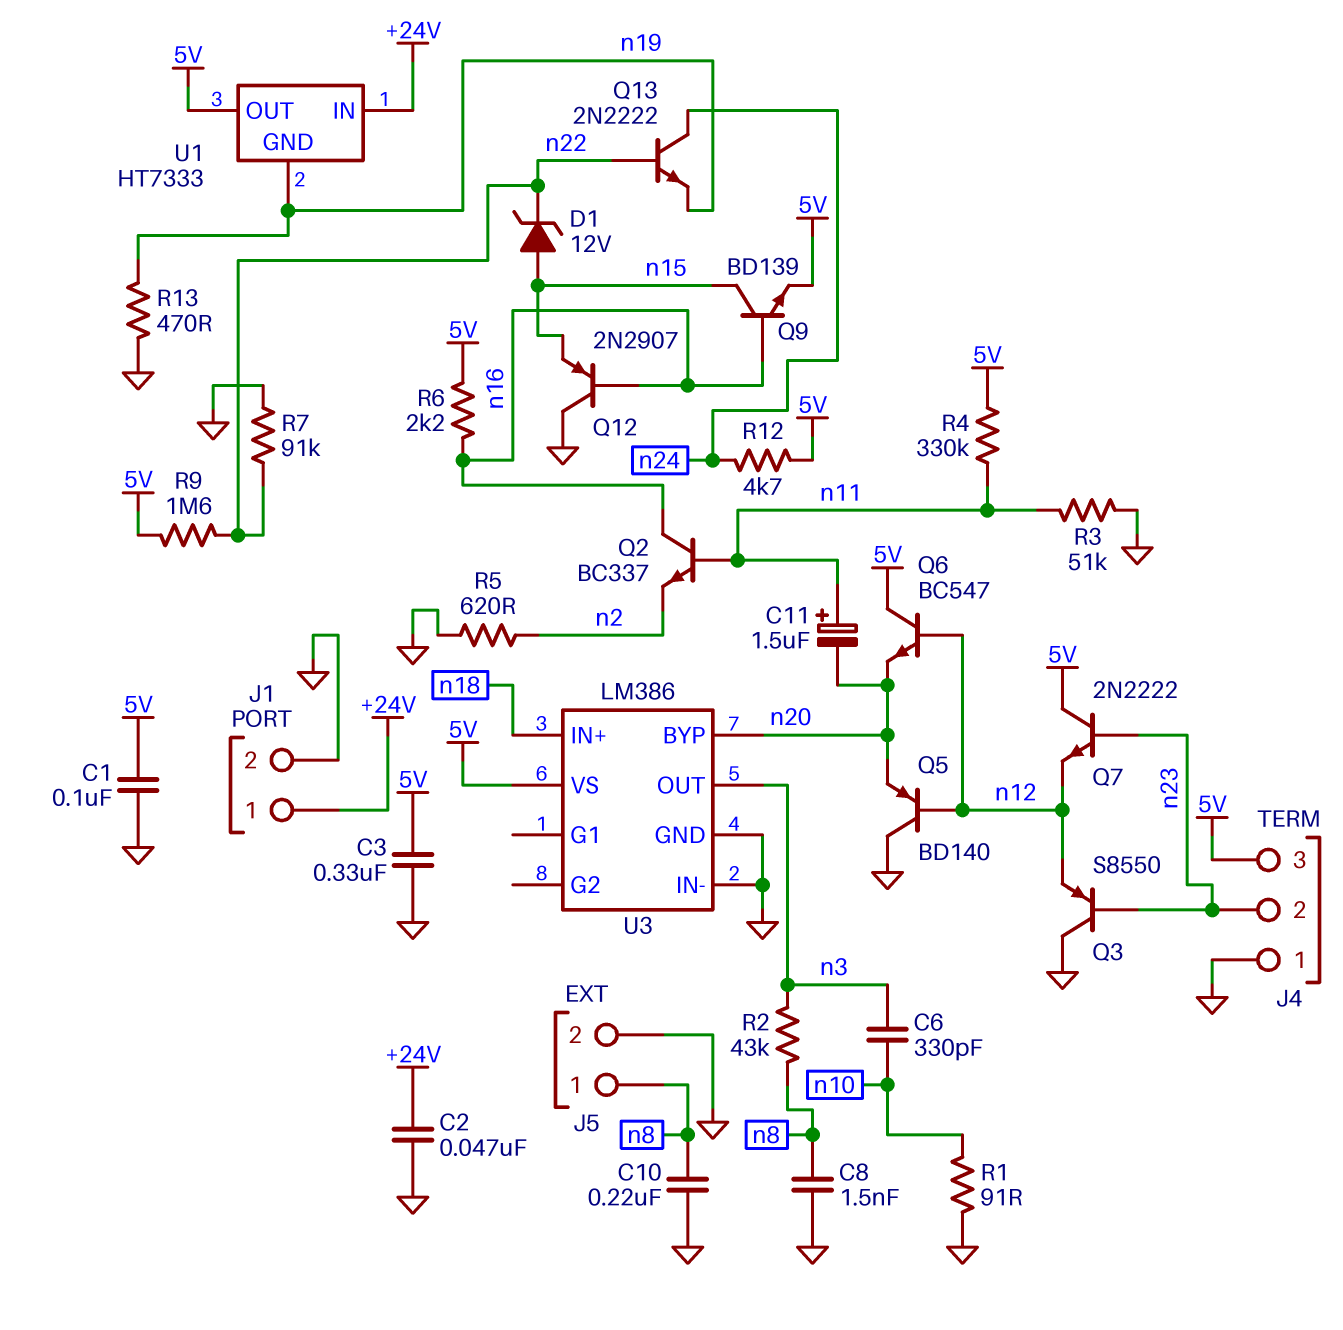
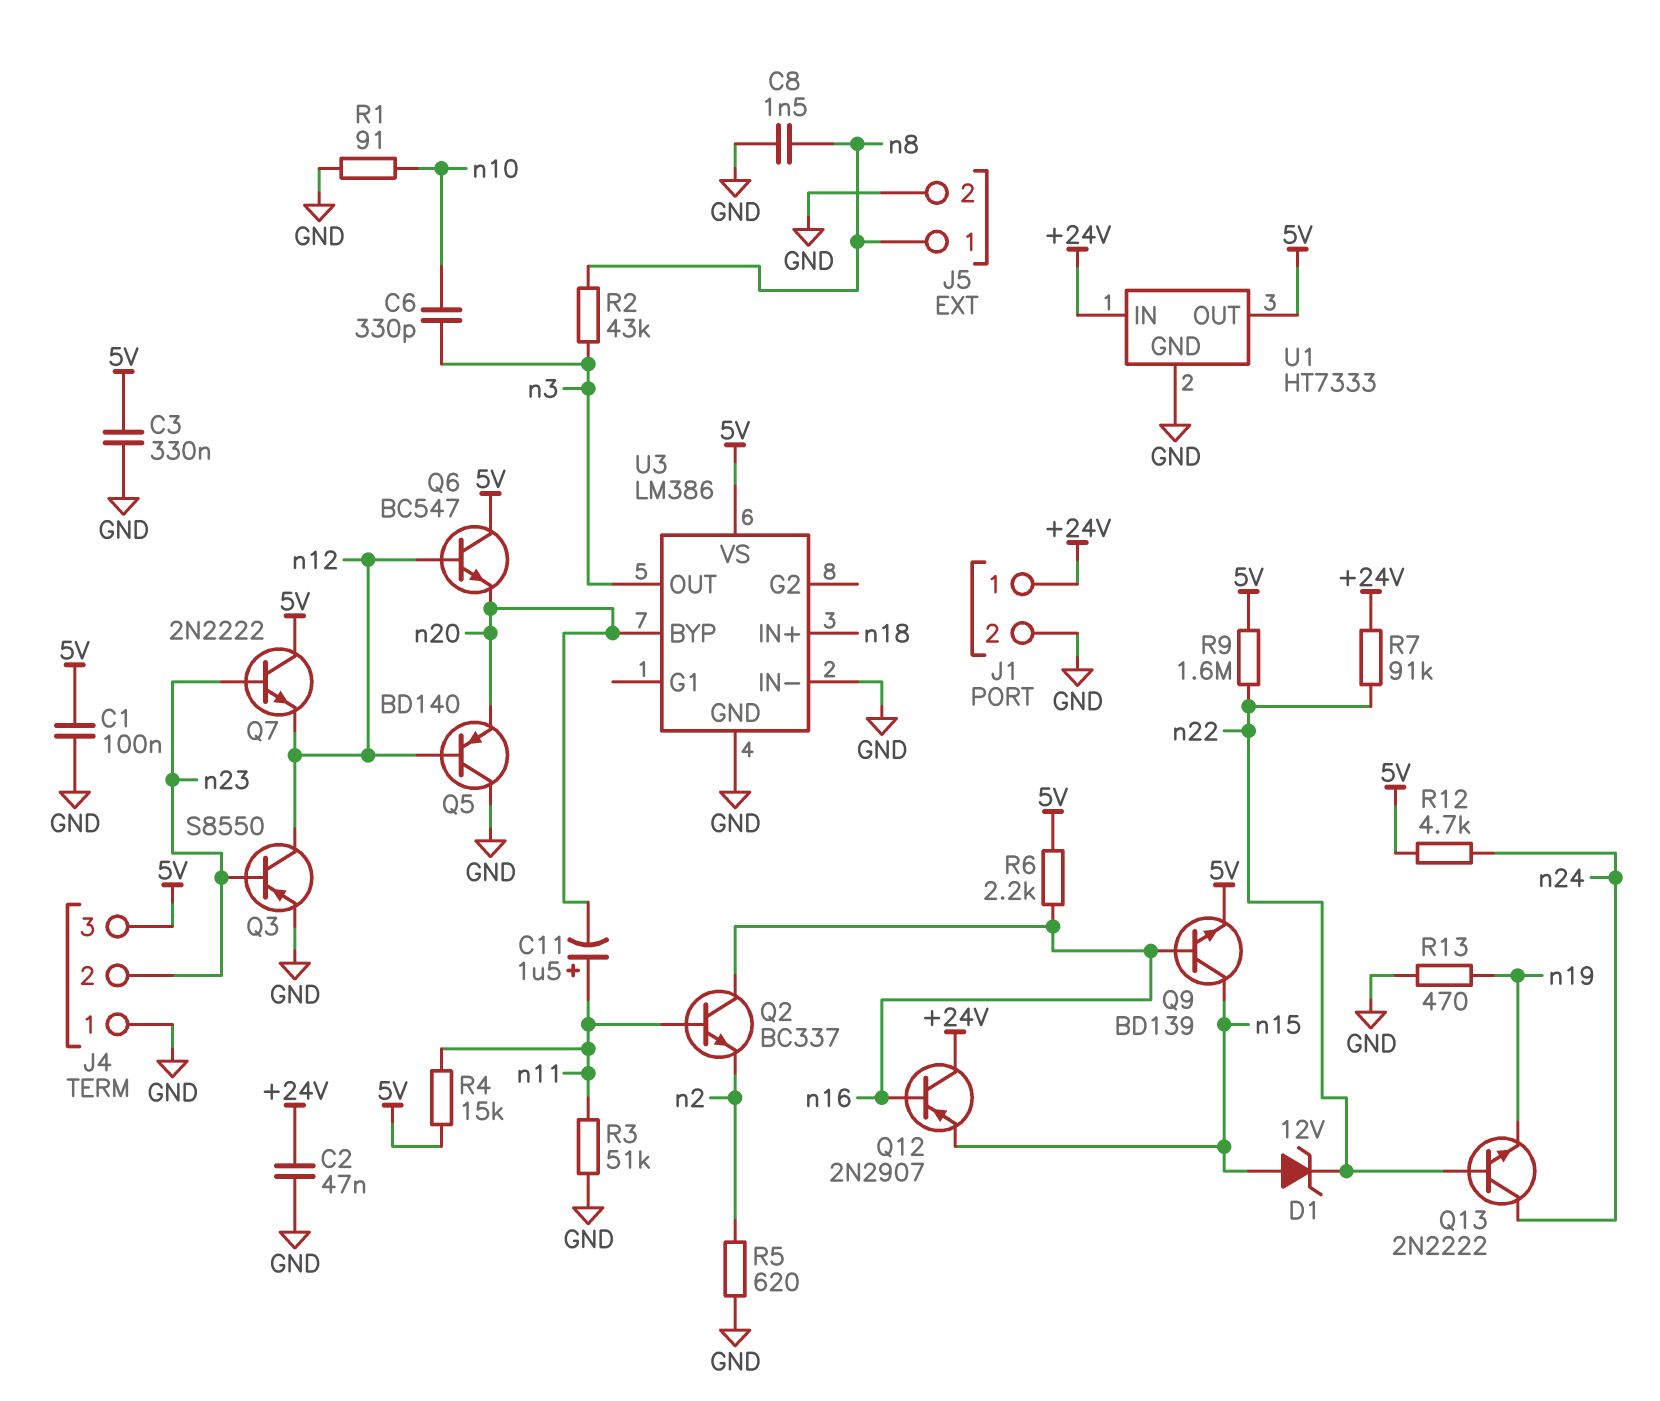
C10: 220nF (GND, n8) -> none
Q3: PNP S8550 (B n23, C GND, E n12) -> PNP S8550 (B n23, C n12, E GND)
Q12: PNP 2N2907 (B n16, C GND, E n15) -> PNP 2N2907 (B n16, C +24V, E n15)
R4: 330k (5V, n11) -> 15k (5V, n11)
R7: 91k (GND, n22) -> 91k (+24V, n22)
U1 pin GND: n19 -> GND

